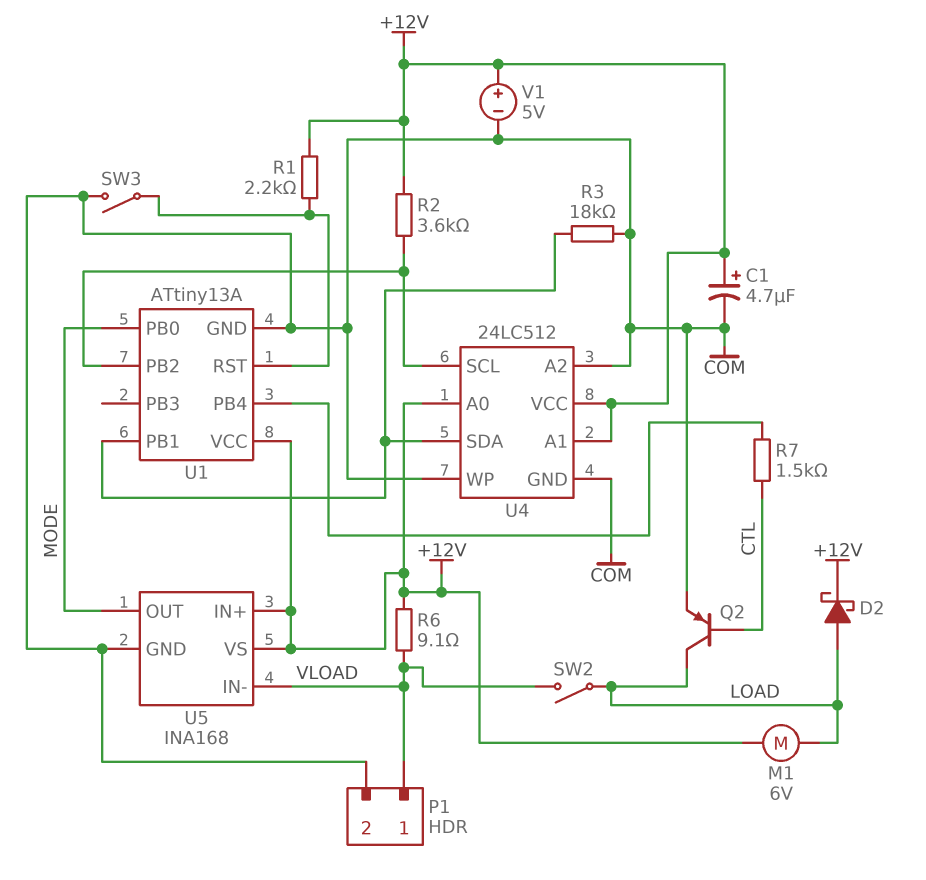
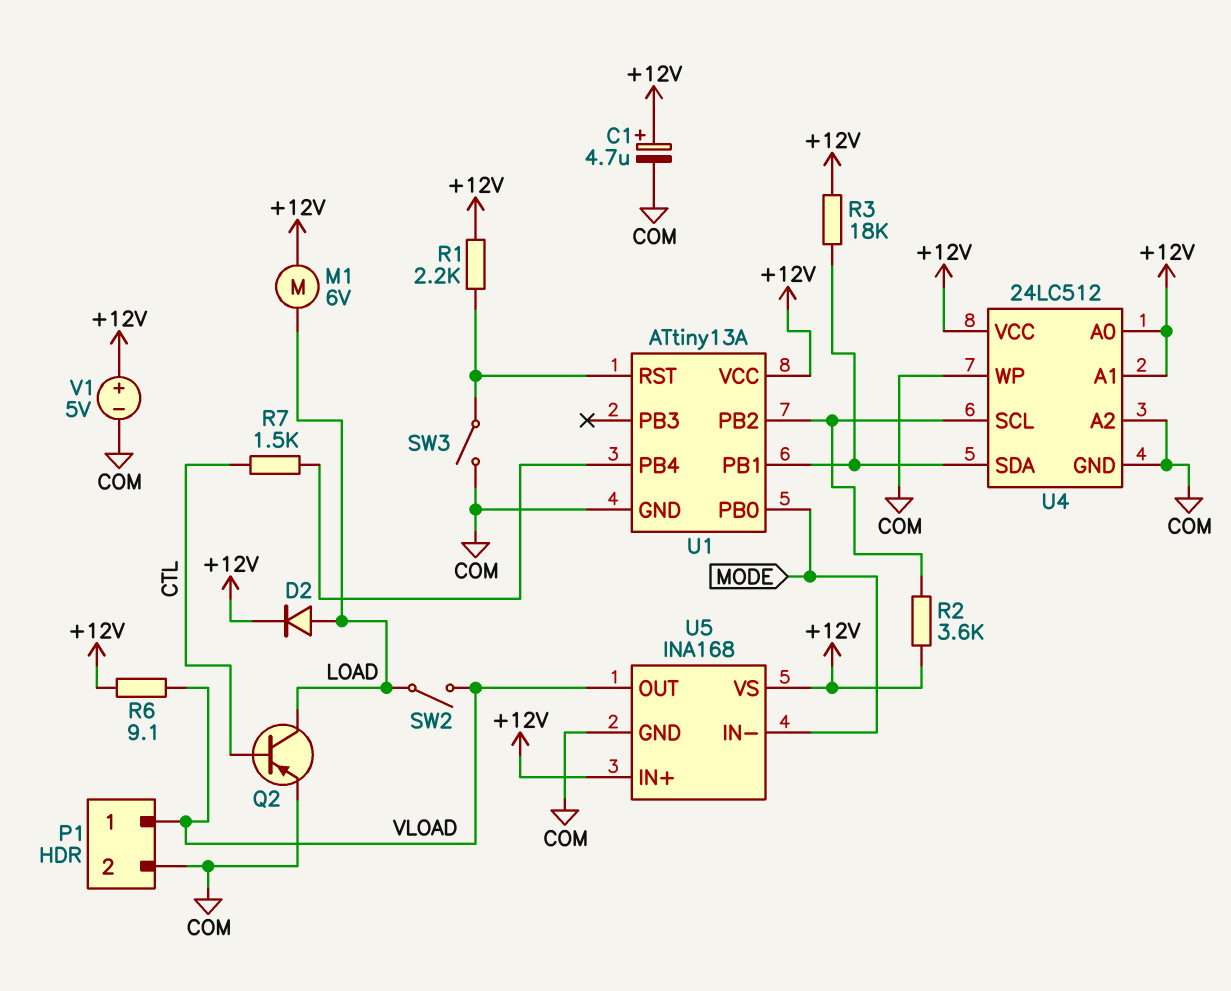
D2: schottky (A LOAD, K +12V) -> diode (A LOAD, K +12V)
R3: 18k (COM, U1/PB1) -> 18k (+12V, U1/PB1)
U5 pin IN-: VLOAD -> MODE
U5 pin OUT: MODE -> VLOAD

